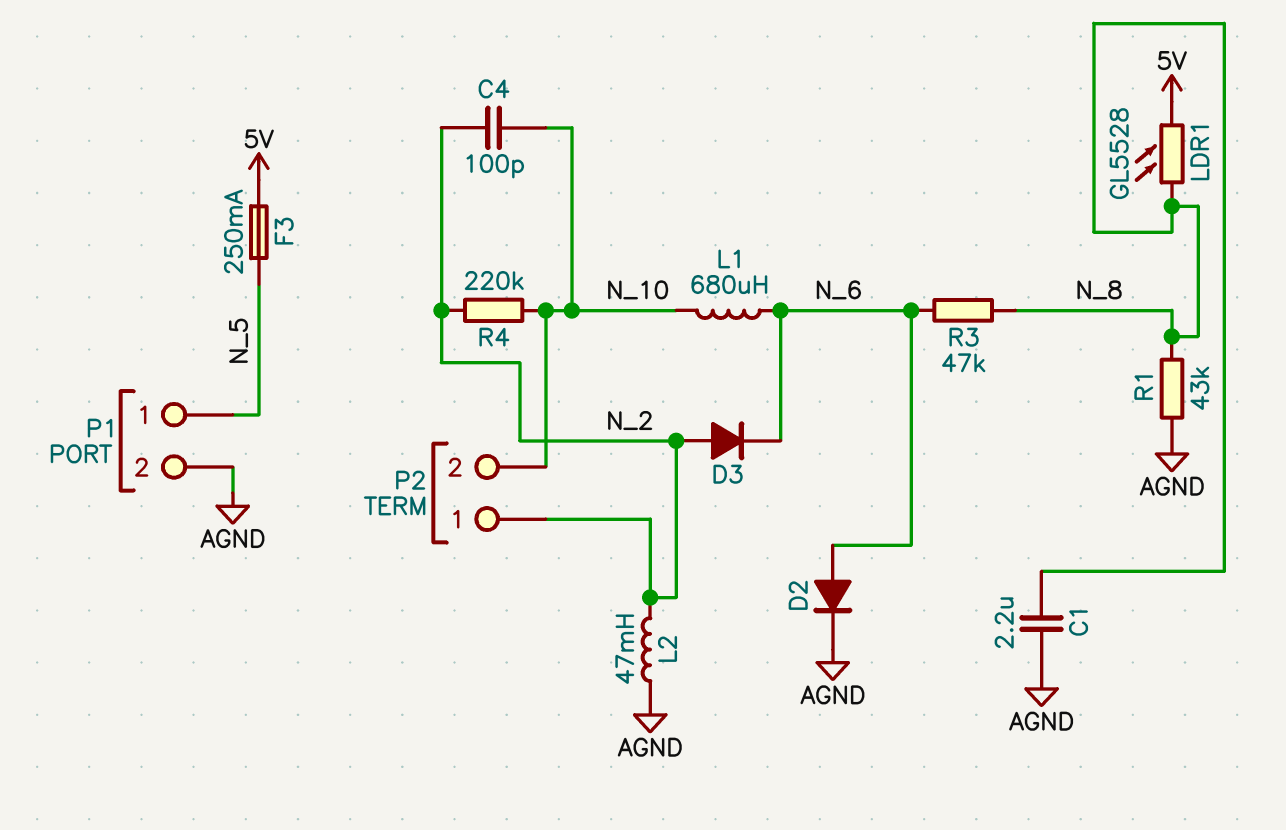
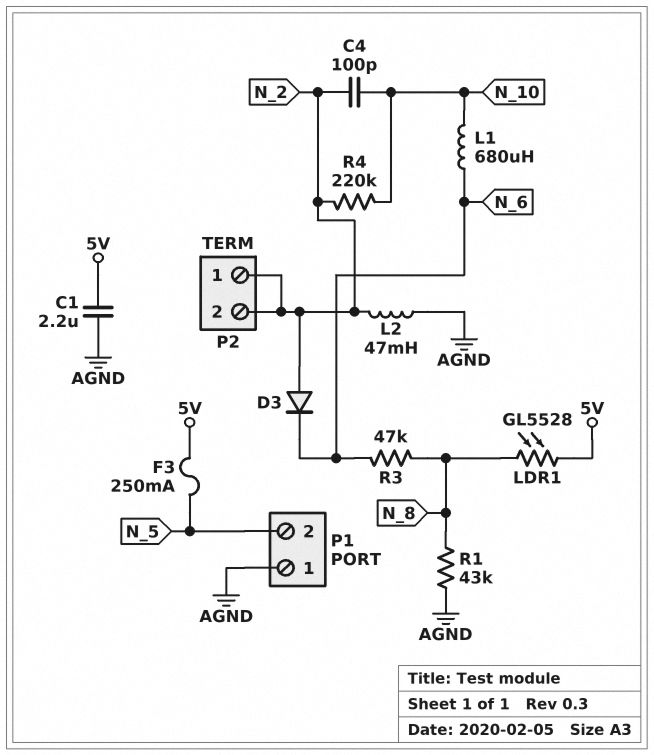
C1: 2.2uF (AGND, N_8) -> 2.2uF (5V, AGND)
D2: diode (A N_6, K AGND) -> none
P1 pin 1: N_5 -> AGND
P1 pin 2: AGND -> N_5
P2 pin 2: N_10 -> N_2

